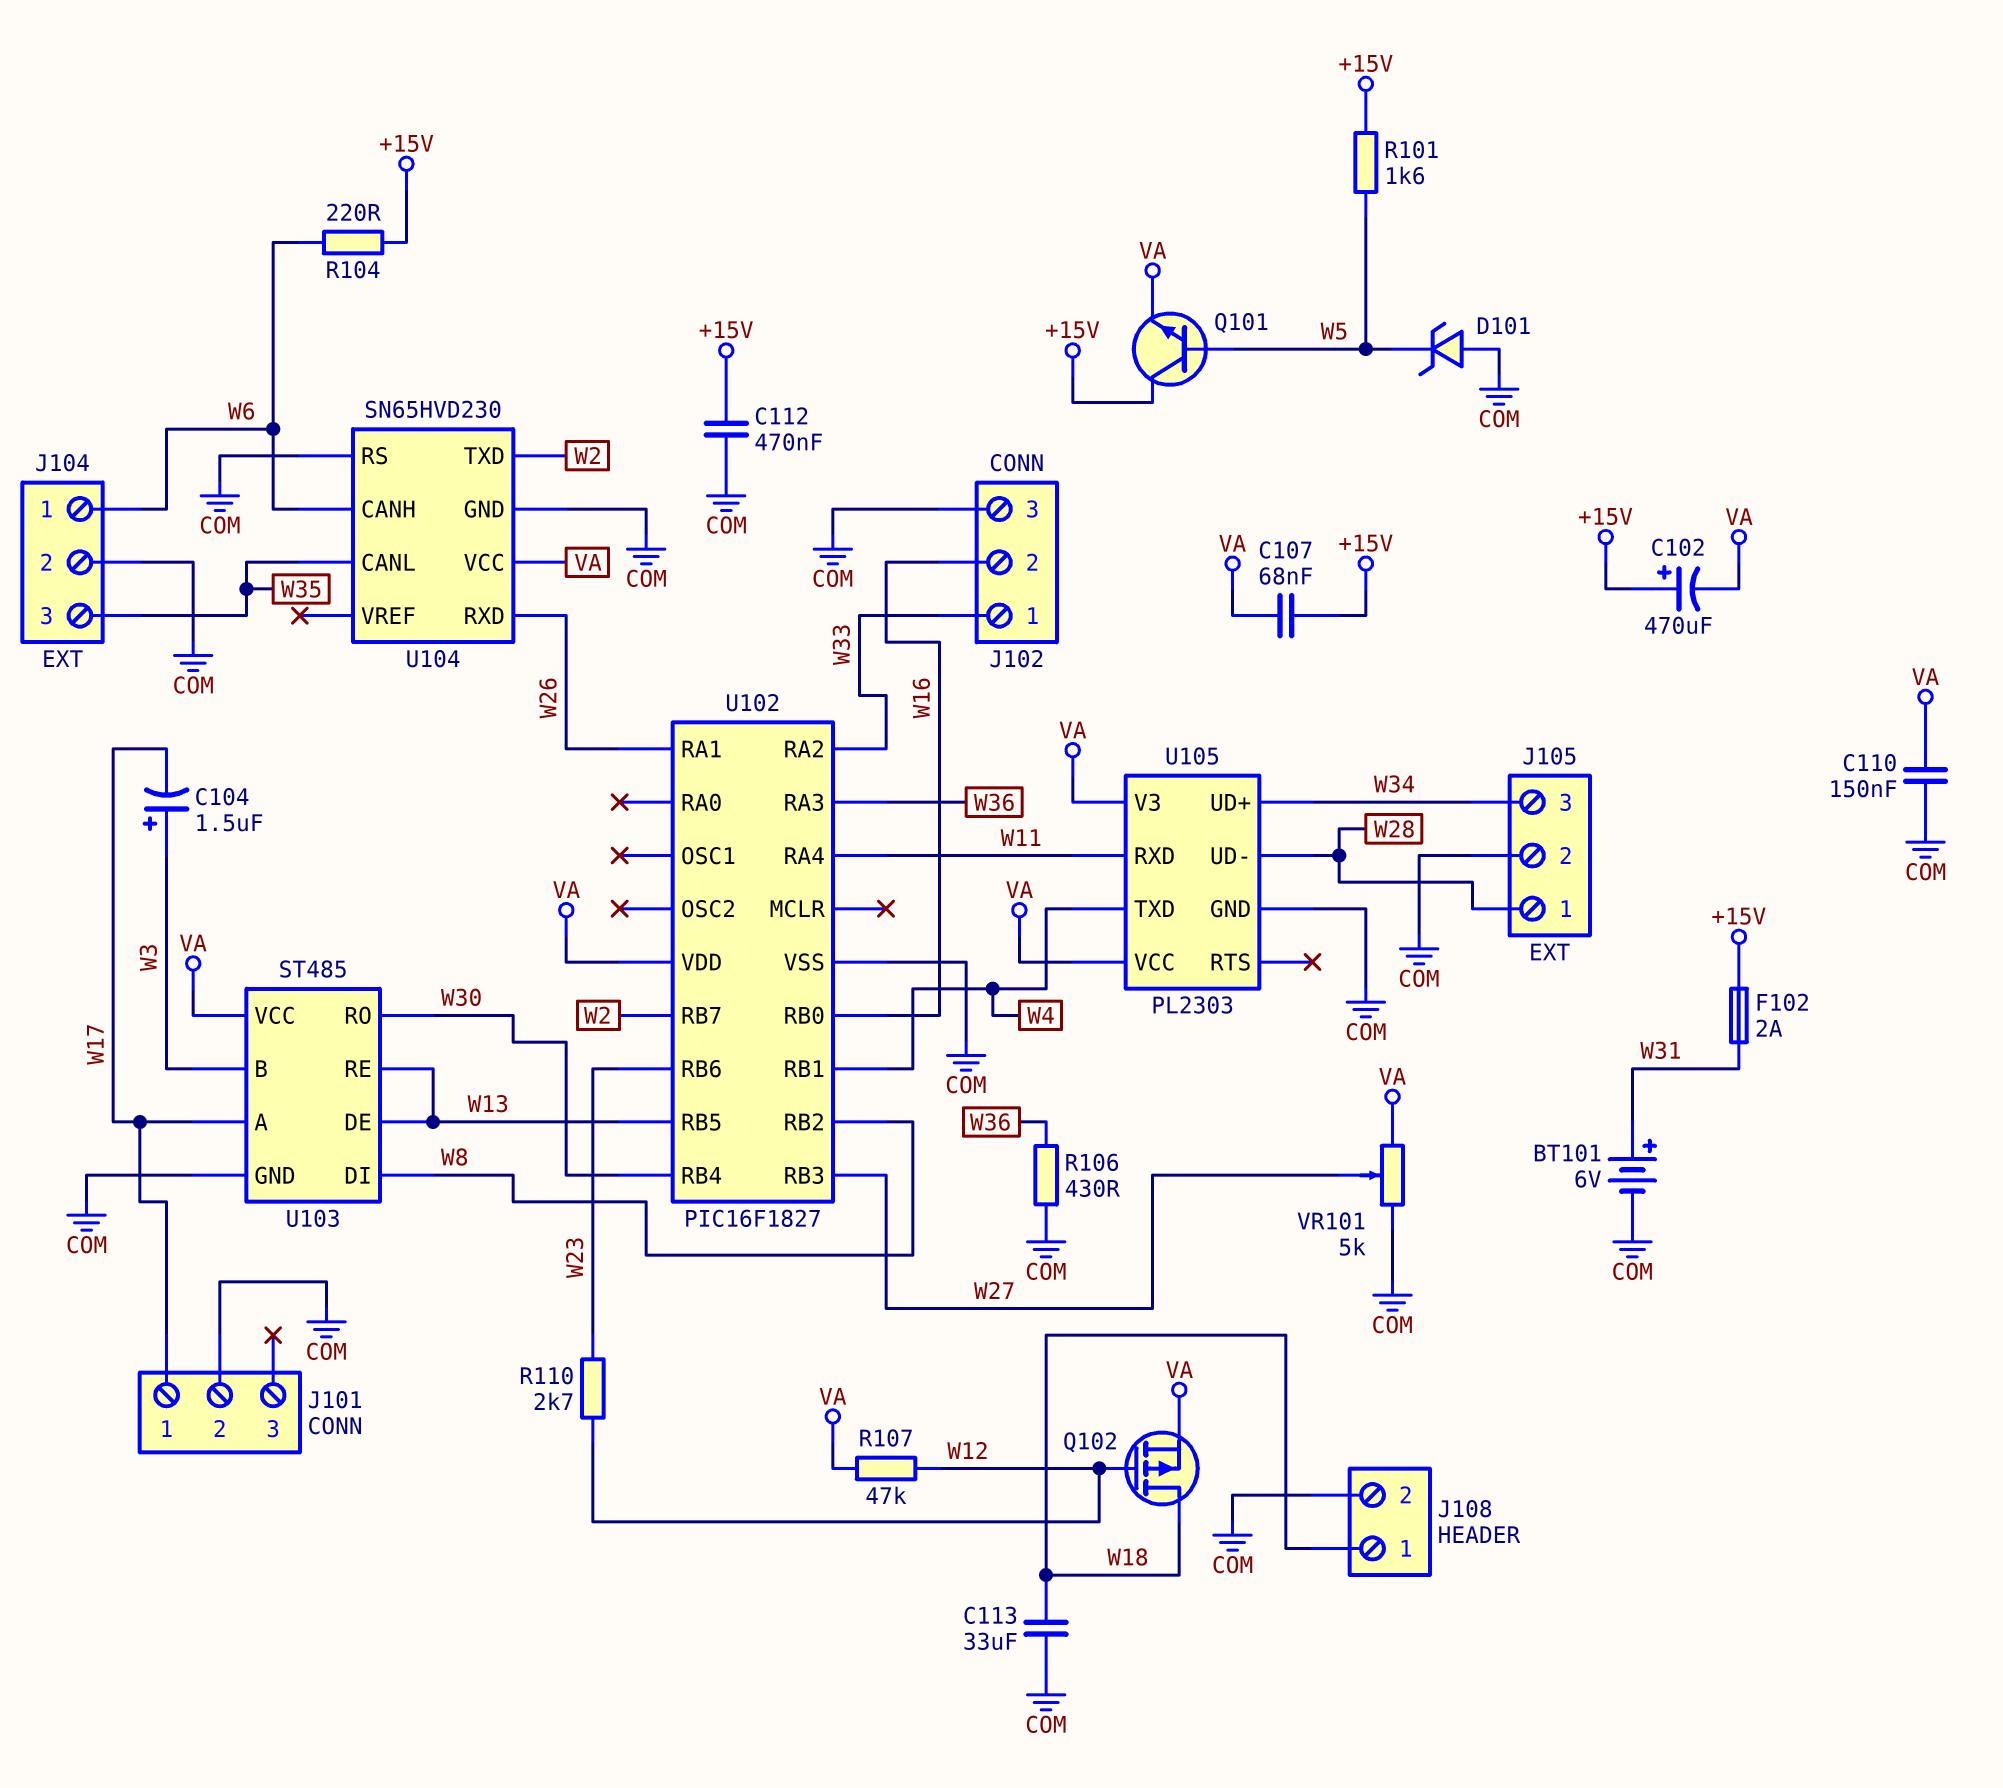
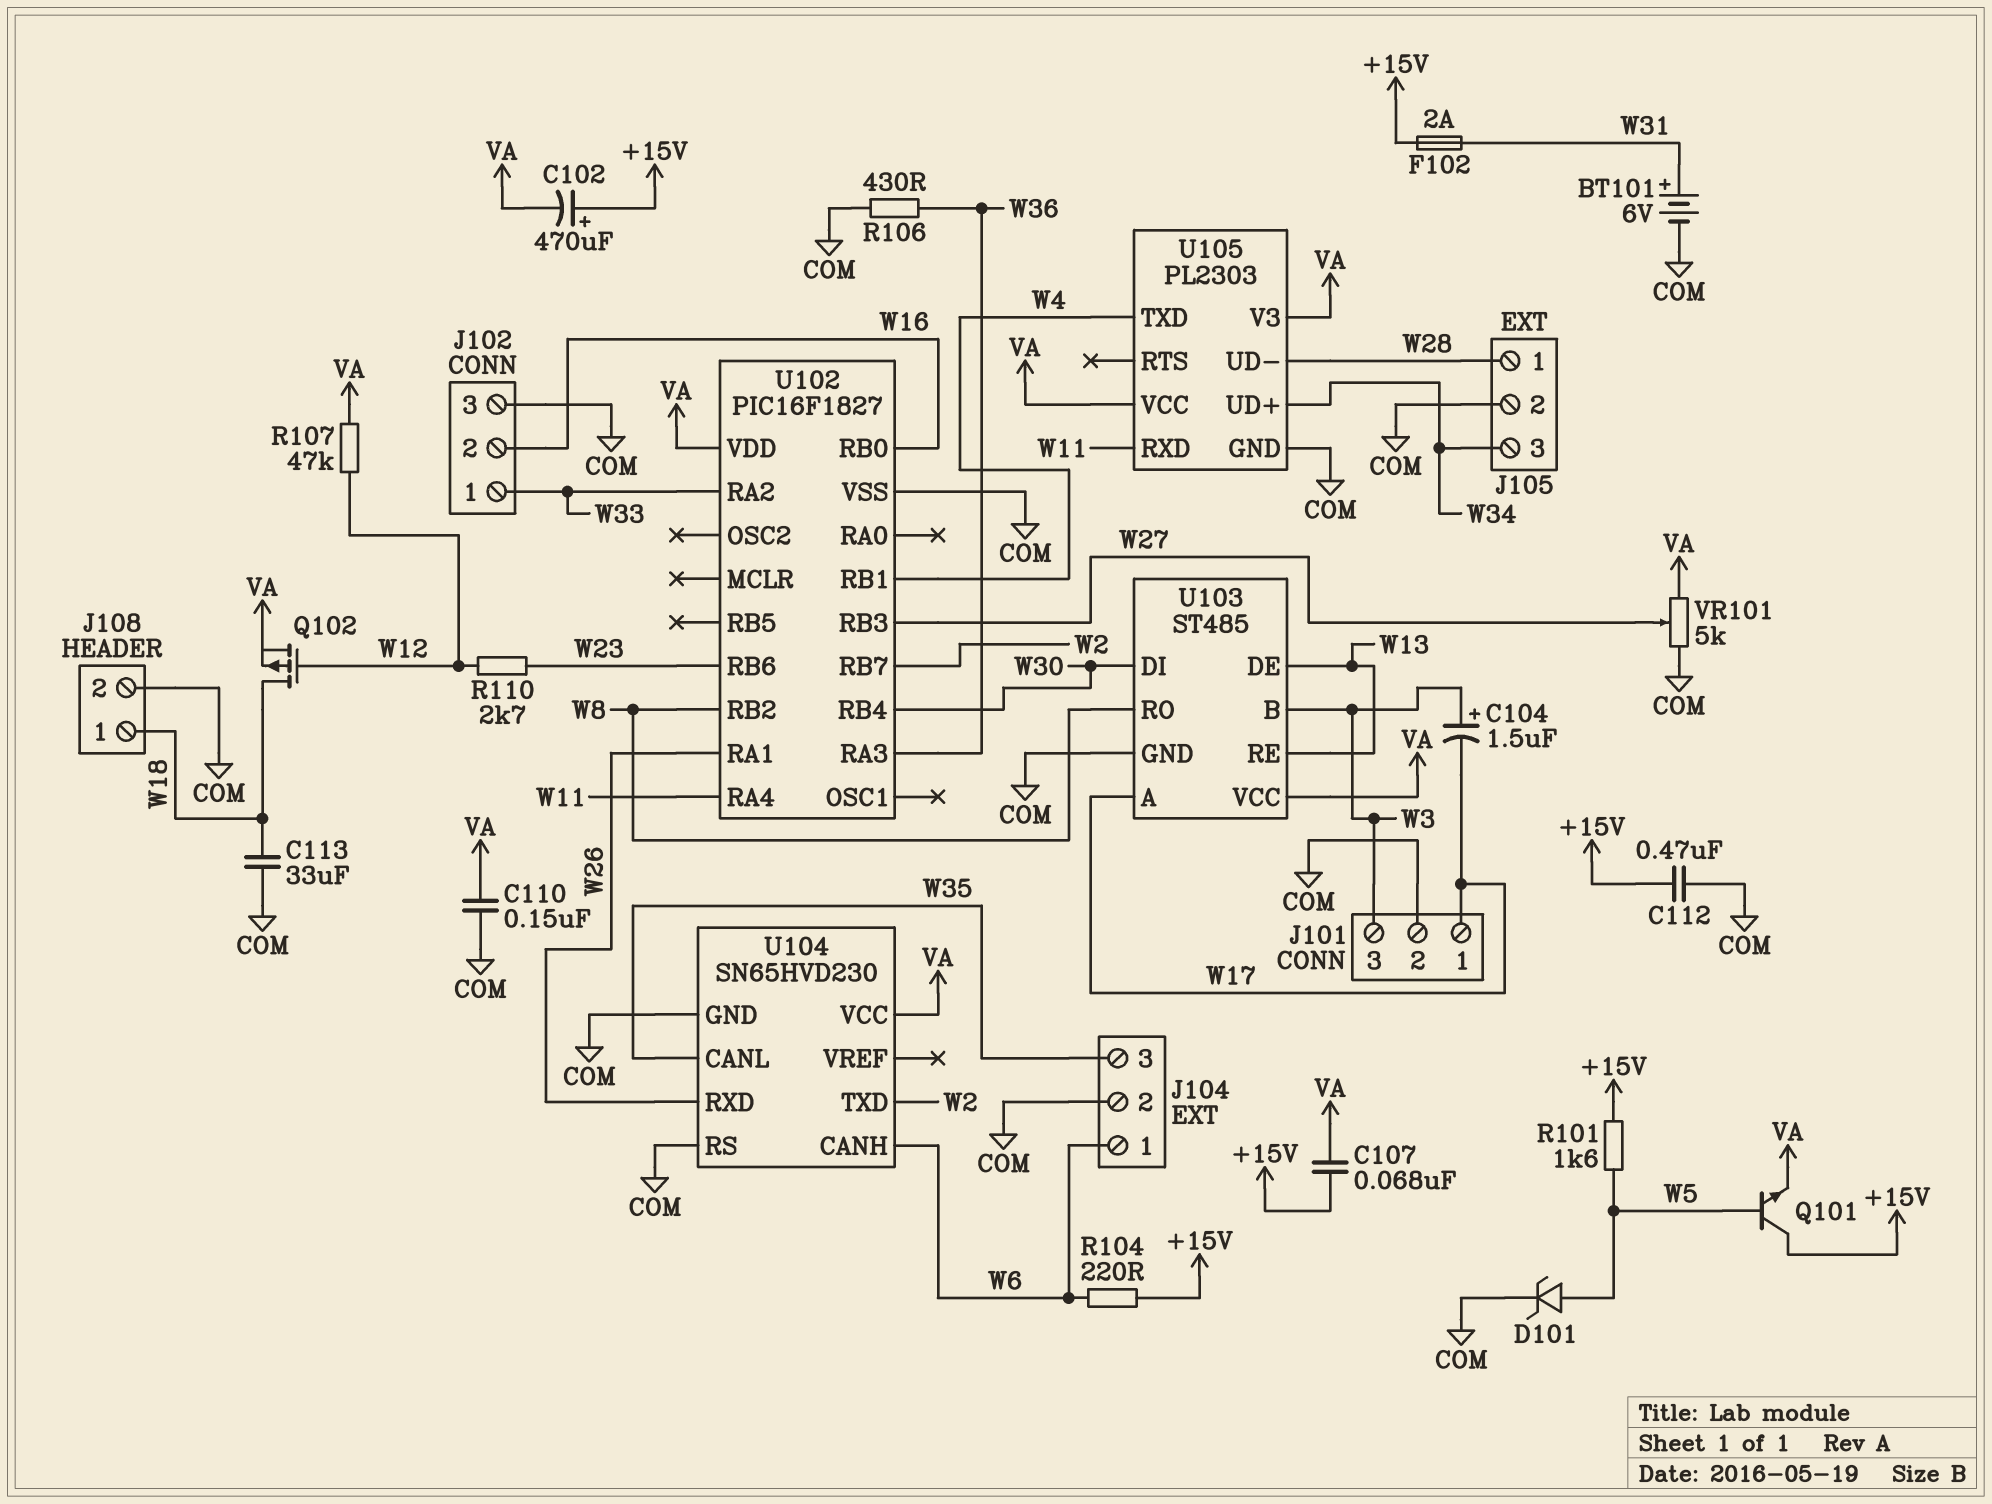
D101: zener (A COM, K W5) -> zener (A W5, K COM)
J101 pin 3: none -> W3
U102 pin RB5: W13 -> none
U103 pin DI: W8 -> W30
U103 pin RO: W30 -> W8

